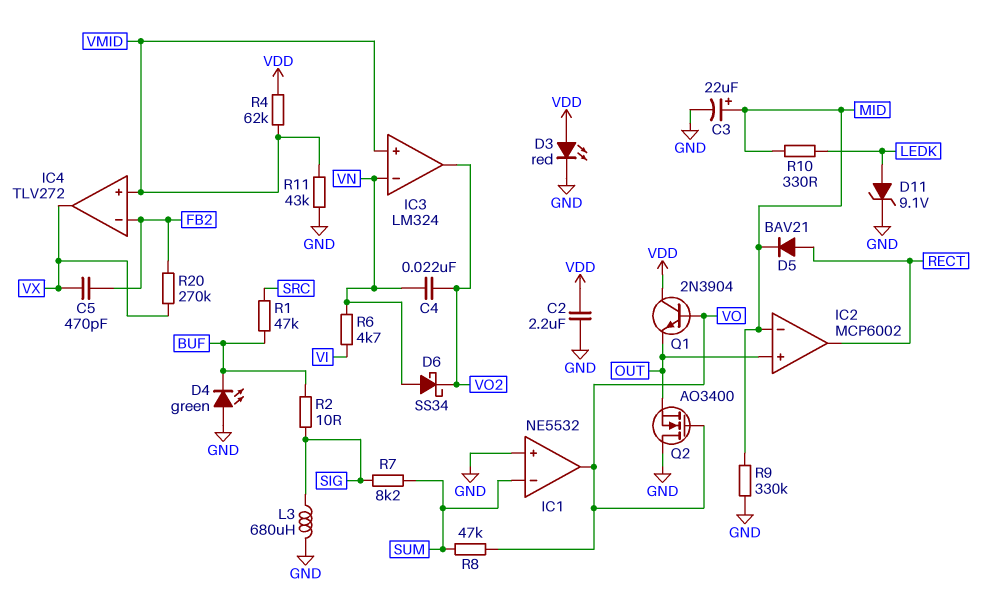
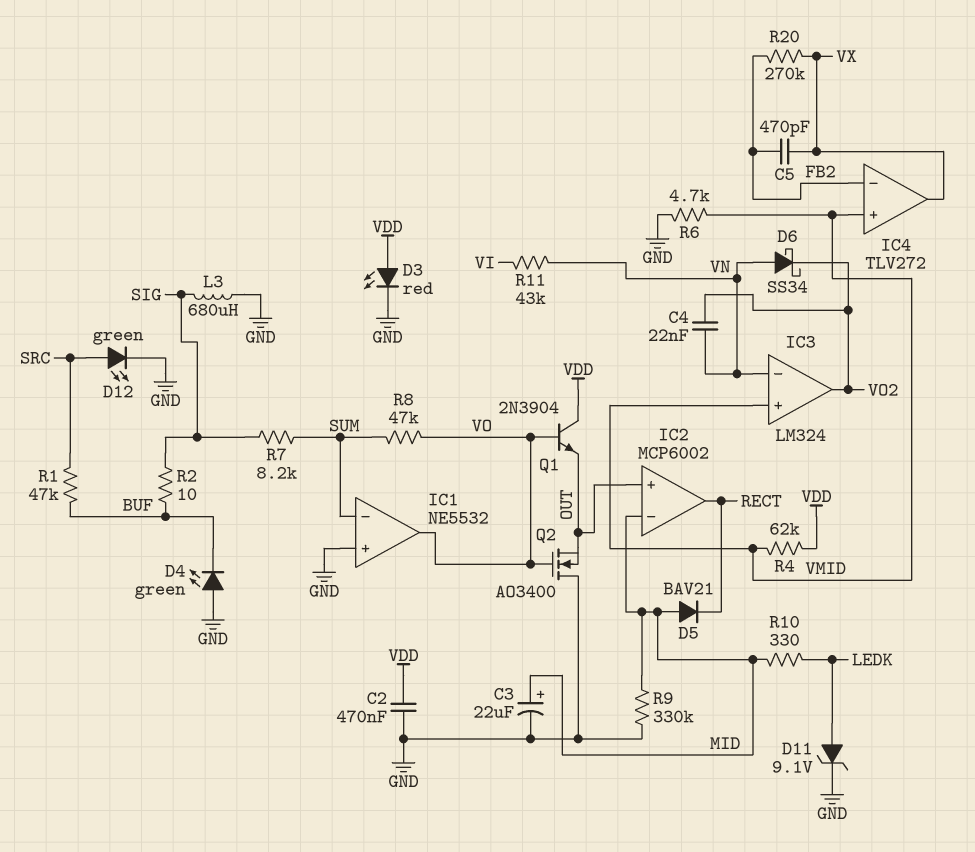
C2: 2.2uF (GND, VDD) -> 470nF (GND, VDD)
D5: diode BAV21 (A RECT, K MID) -> diode BAV21 (A MID, K RECT)
D12: none -> LED green (A SRC, K GND)
R6: 4.7k (VI, VN) -> 4.7k (GND, VMID)
R11: 43k (GND, VMID) -> 43k (VI, VN)

